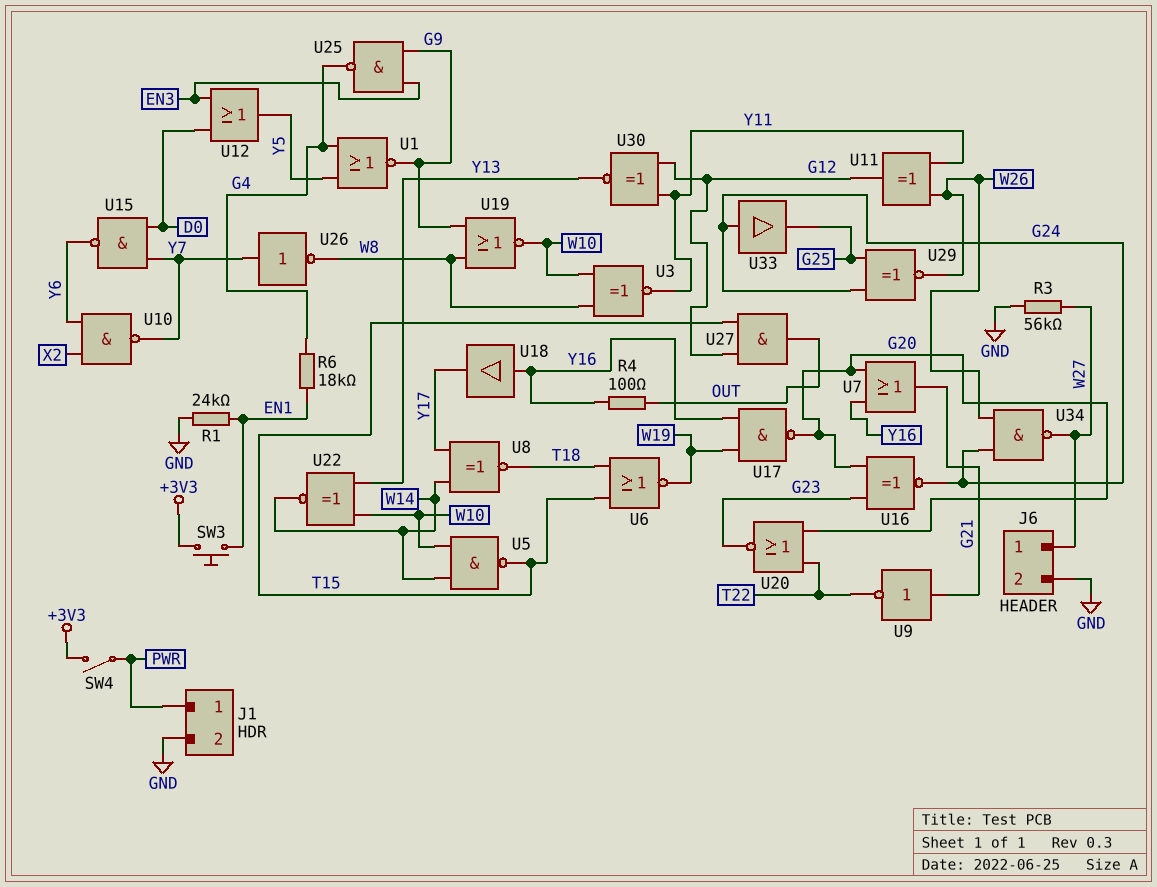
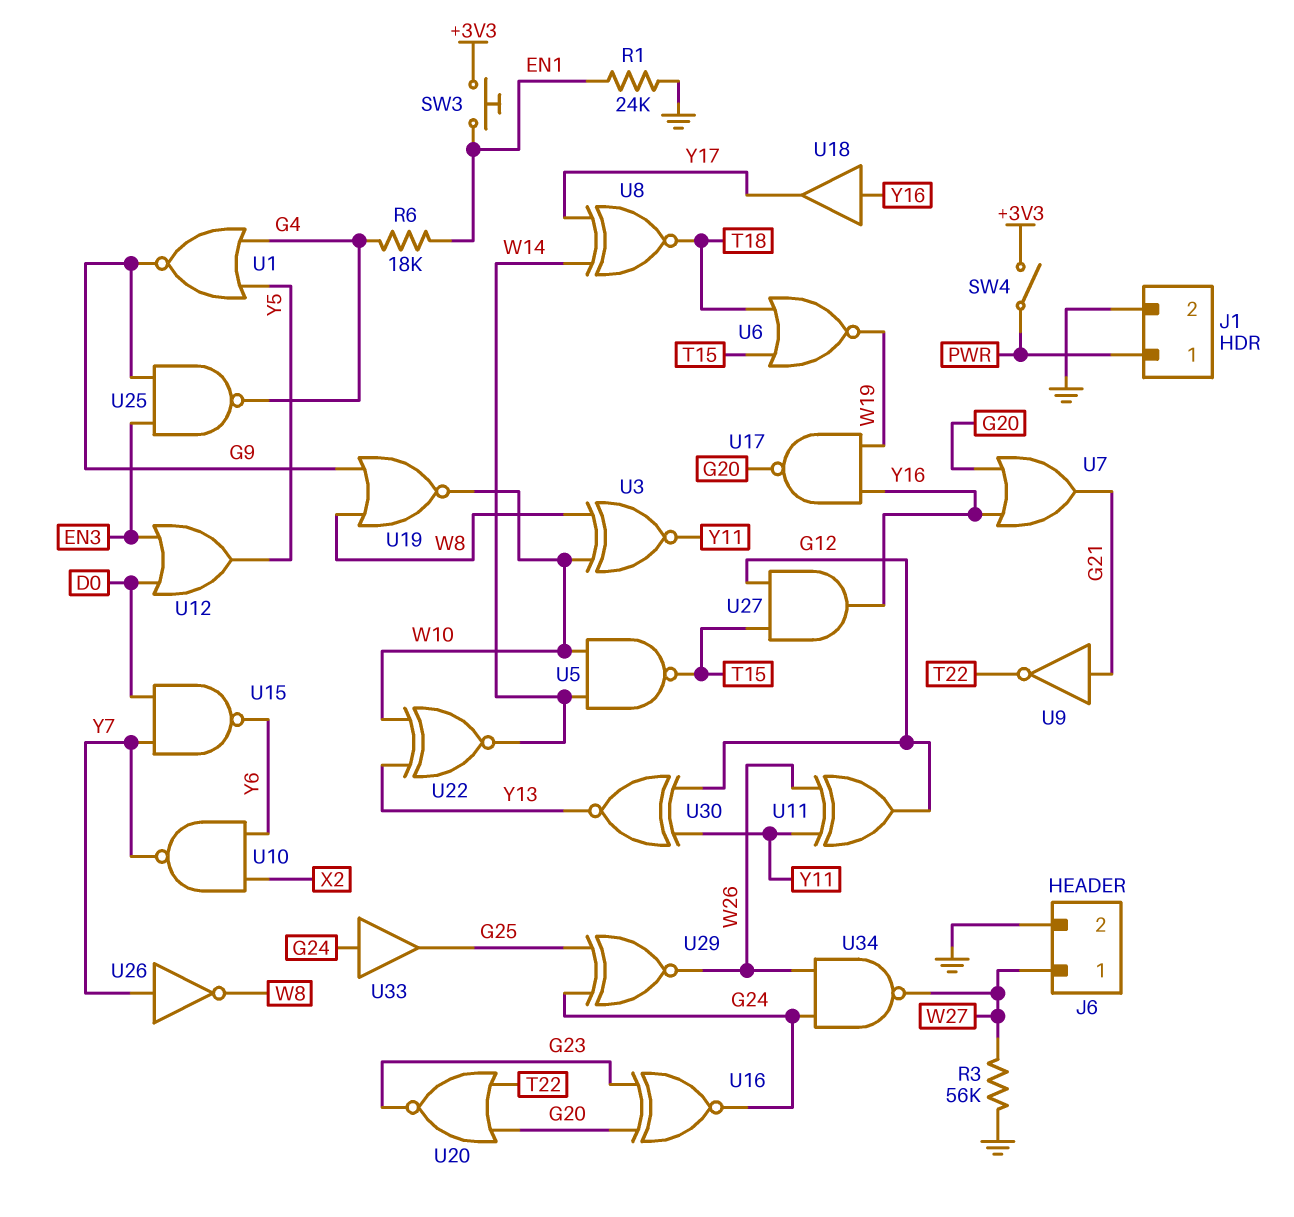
R4: 100 (OUT, Y16) -> none
U27: AND (in G12, in T15, out OUT) -> AND (in G12, in T15, out Y16)

